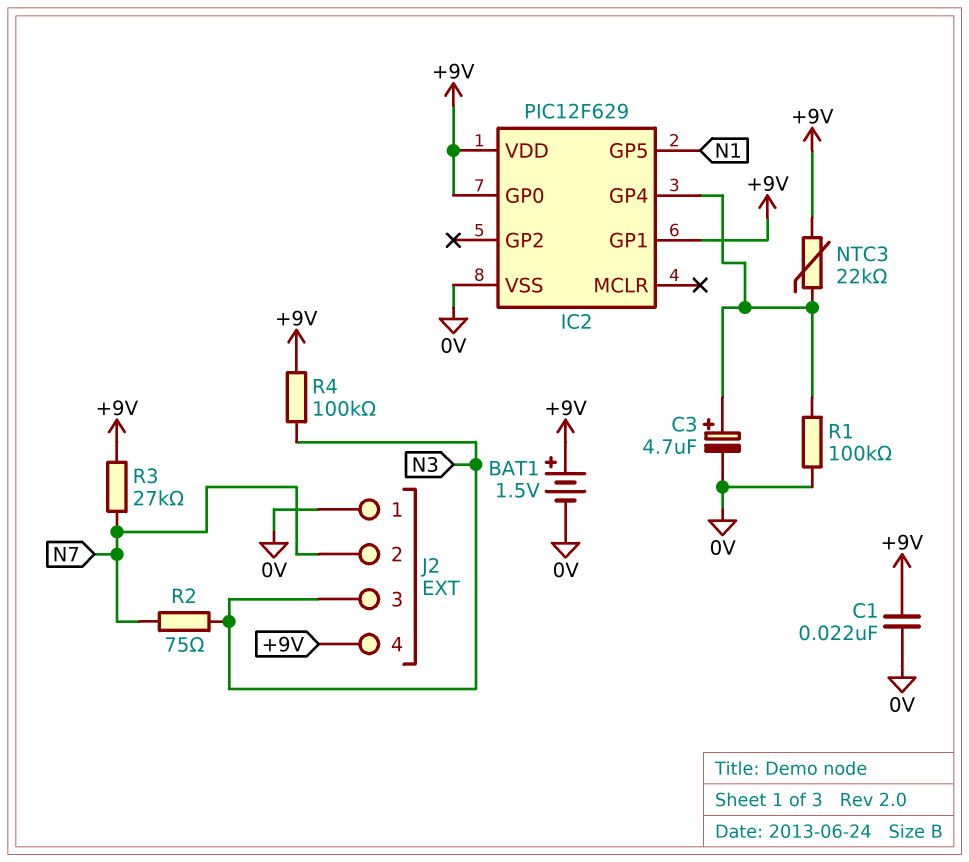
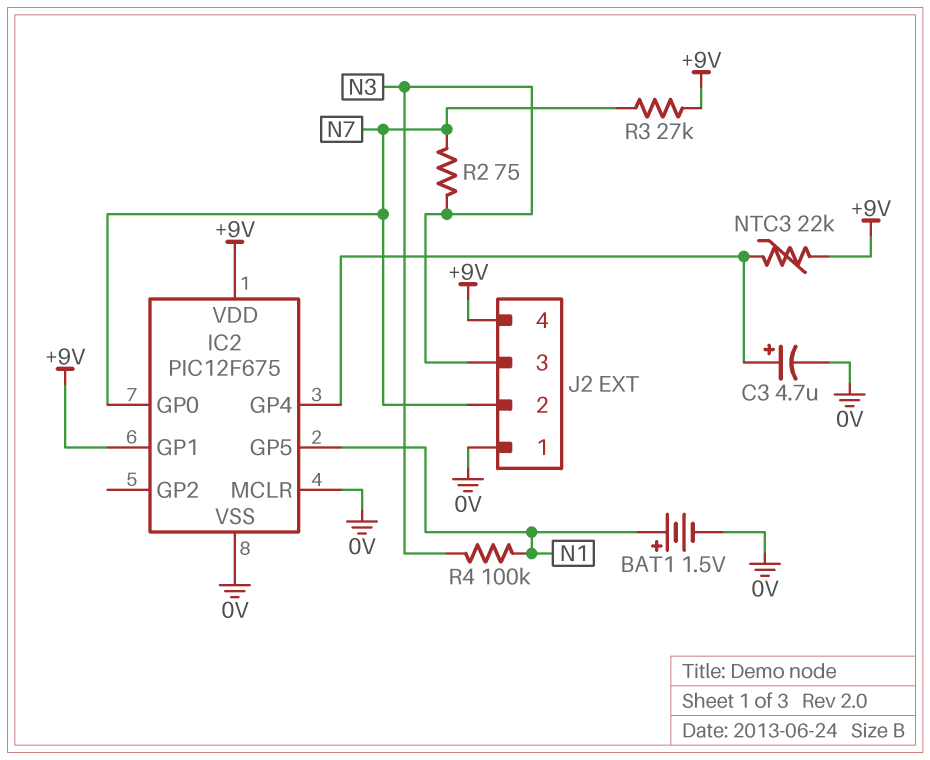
BAT1: 1.5V (plus +9V, minus 0V) -> 1.5V (plus N1, minus 0V)
C1: 22nF (+9V, 0V) -> none
IC2: PIC12F629 -> PIC12F675
IC2 pin GP0: +9V -> N7
IC2 pin MCLR: none -> 0V
R1: 100k (0V, IC2/GP4) -> none
R4: 100k (+9V, N3) -> 100k (N1, N3)

